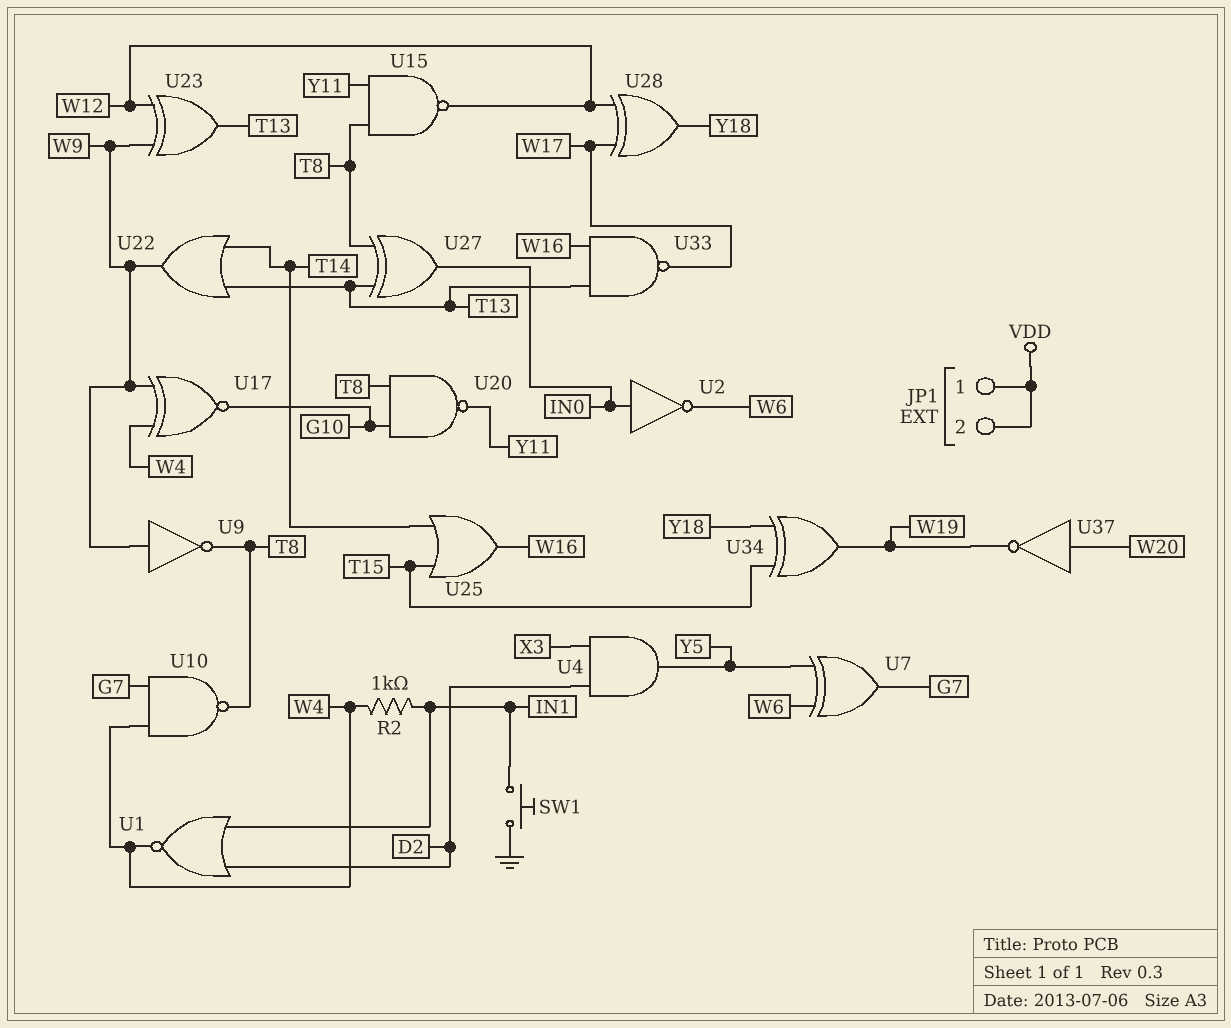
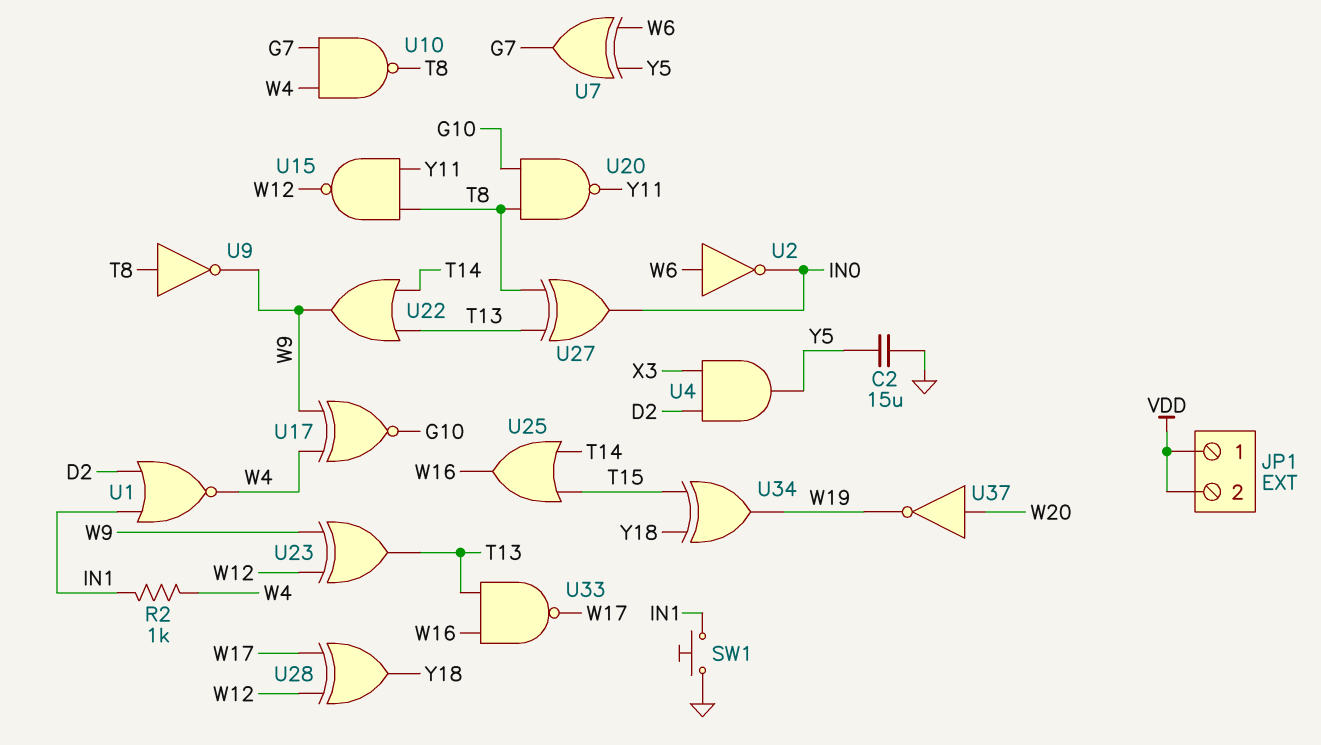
C2: none -> 15uF (GND, Y5)
U2: NOT (in IN0, out W6) -> NOT (in W6, out IN0)
U9: NOT (in W9, out T8) -> NOT (in T8, out W9)

